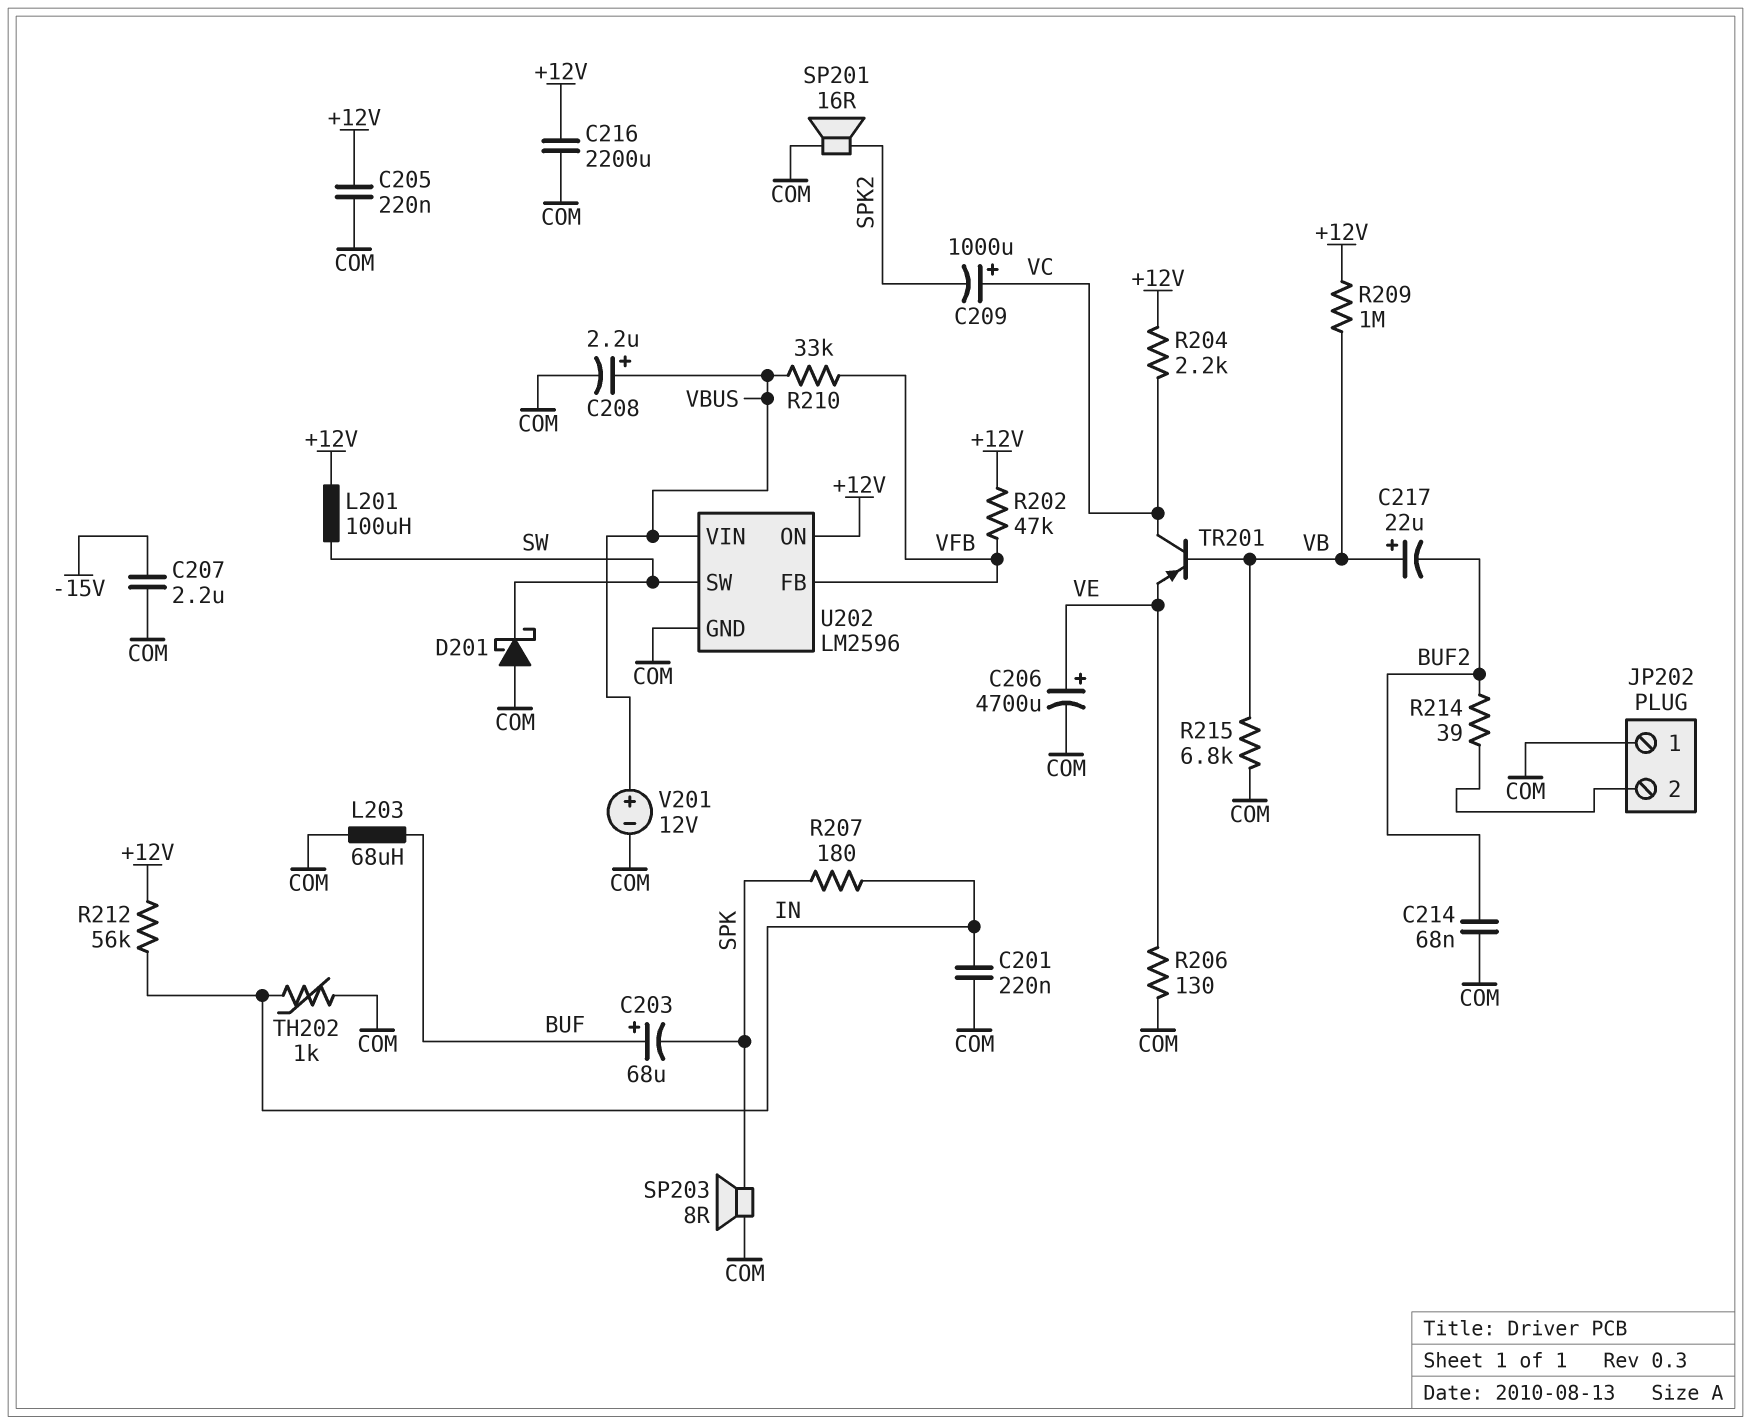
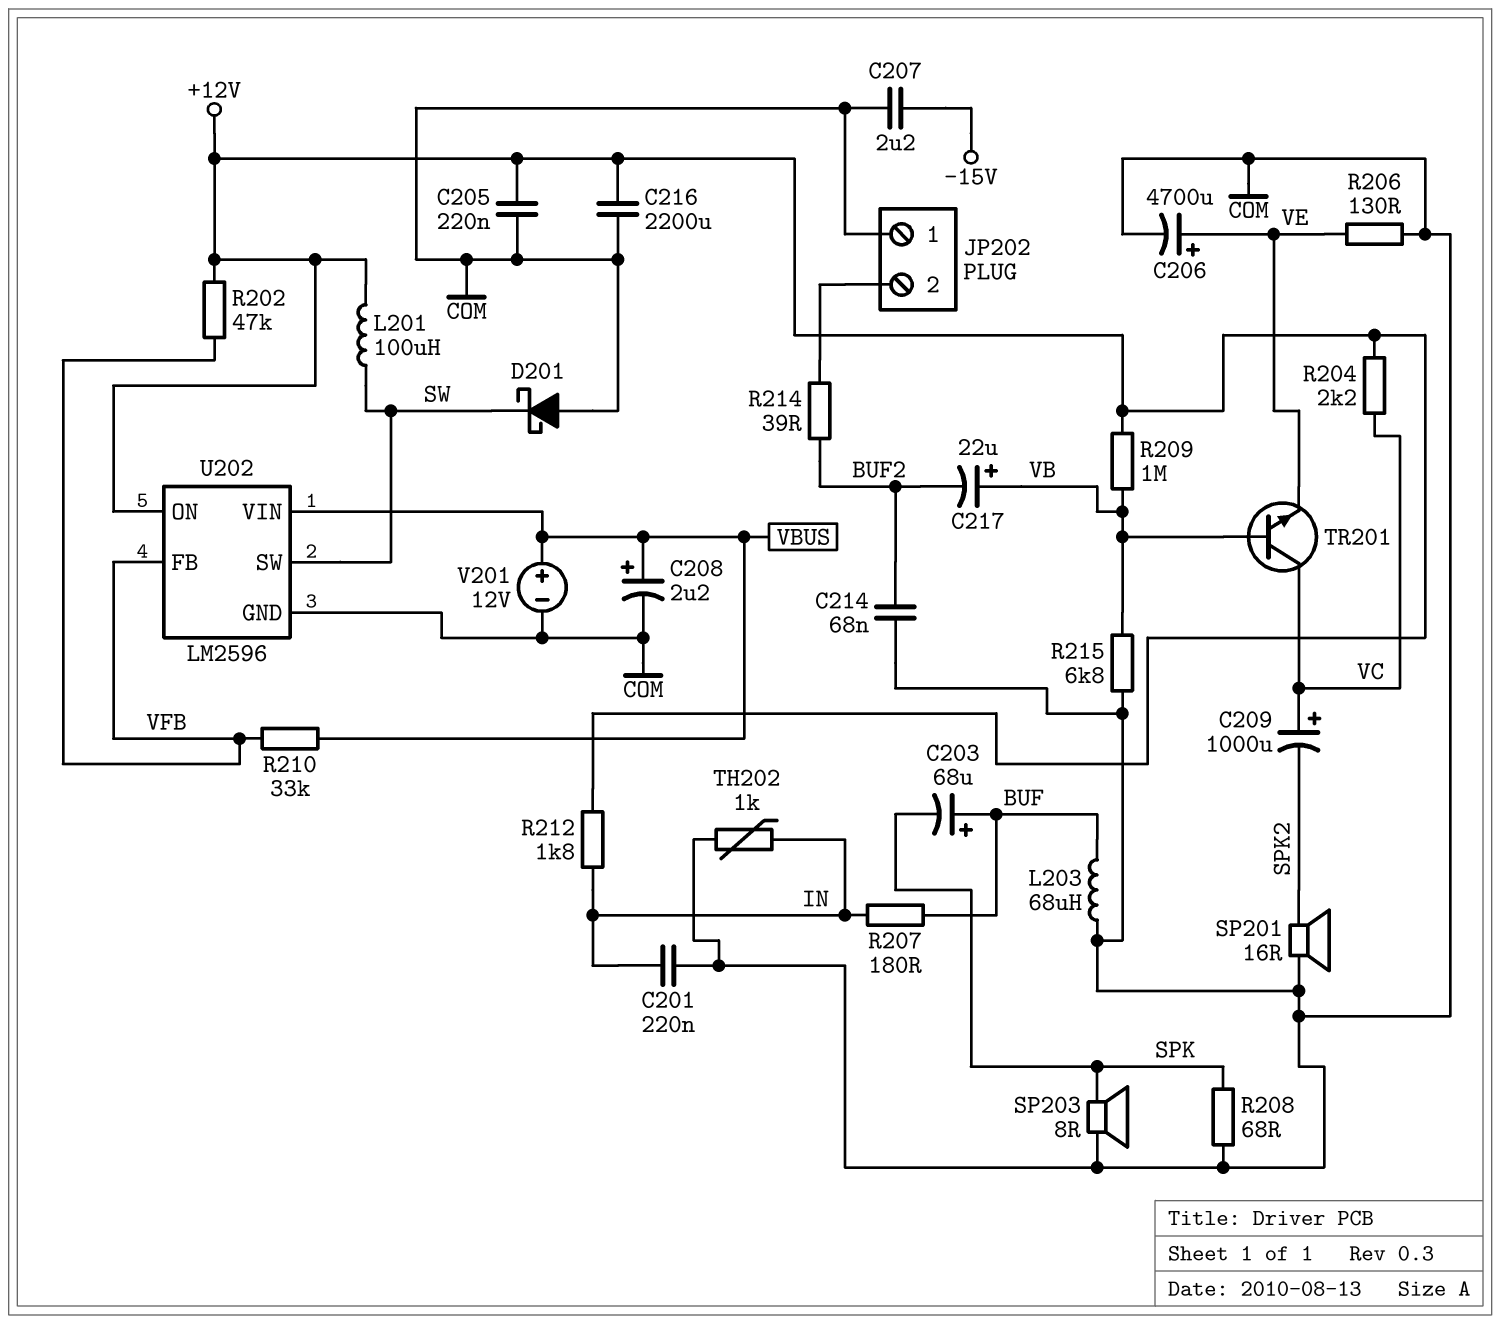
R207: 180 (IN, SPK) -> 180 (BUF, IN)
R208: none -> 68 (COM, SPK)
R212: 56k (+12V, IN) -> 1.8k (+12V, IN)
TR201: PNP (B VB, C VC, E VE) -> NPN (B VB, C VC, E VE)

